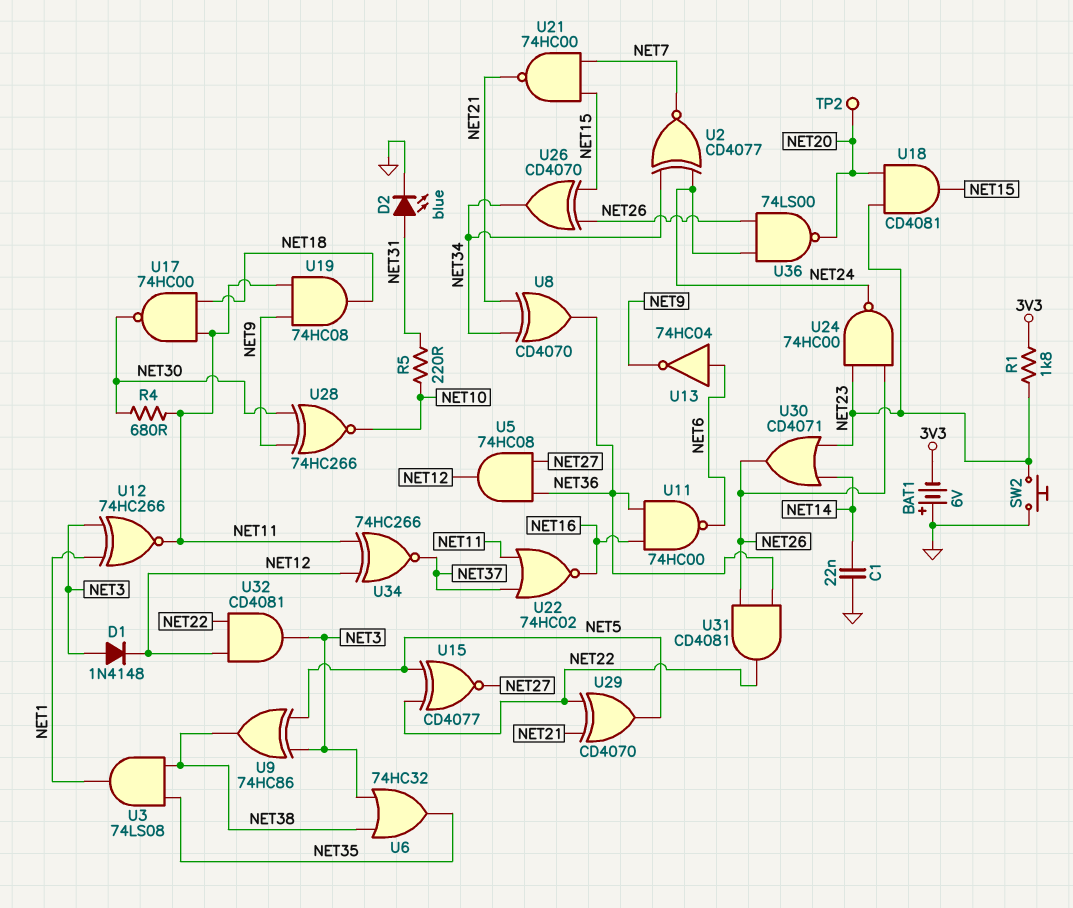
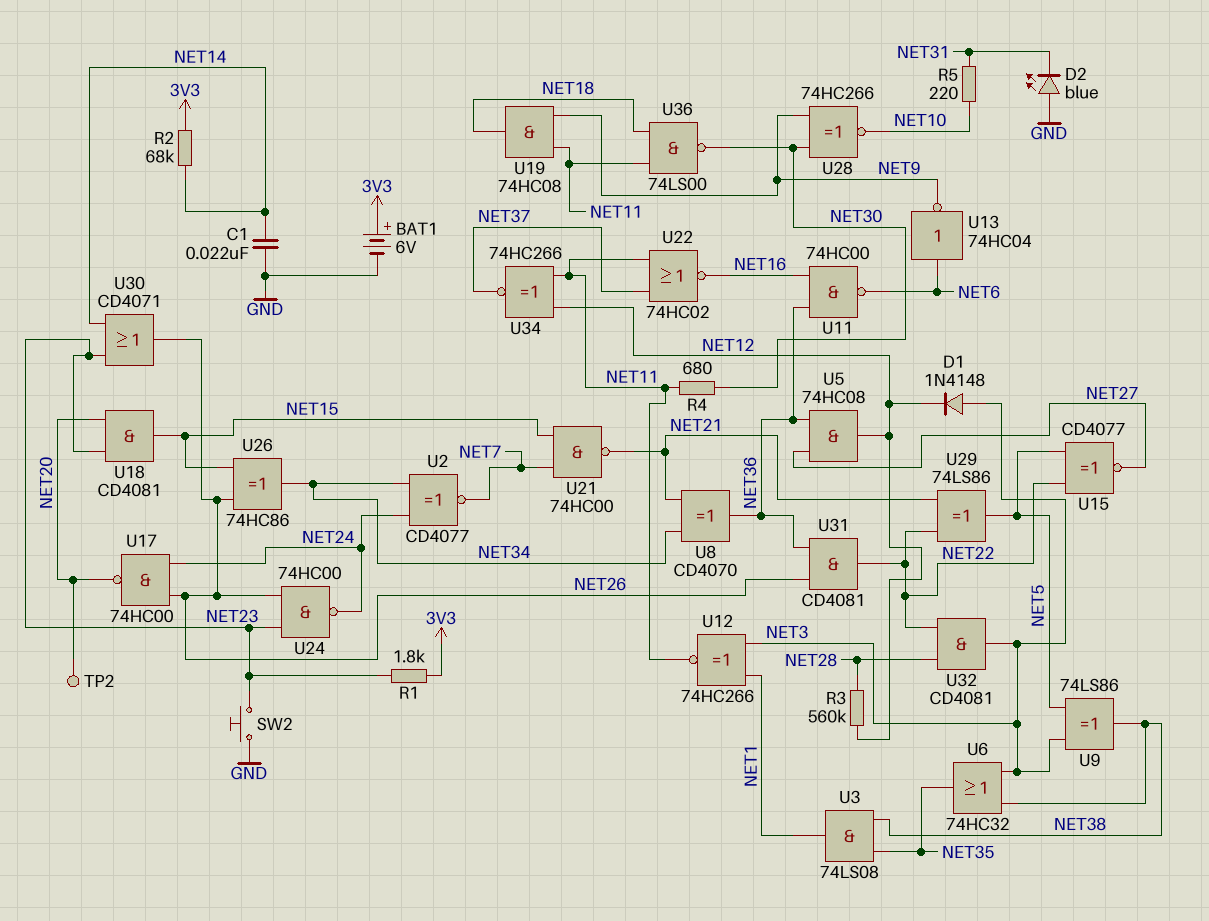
BAT1: 6V (plus GND, minus 3V3) -> 6V (plus 3V3, minus GND)
D2: LED blue (A NET31, K GND) -> LED blue (A GND, K NET31)
R2: none -> 68k (3V3, NET14)
R3: none -> 560k (NET12, NET28)
U9: XOR 74HC86 (in NET3, in NET5, out NET38) -> XOR 74LS86 (in NET3, in NET5, out NET38)
U17: NAND 74HC00 (in NET11, in NET18, out NET30) -> NAND 74HC00 (in NET24, in NET26, out NET20)
U26: XOR CD4070 (in NET15, in NET26, out NET34) -> XOR 74HC86 (in NET15, in NET26, out NET34)
U29: XOR CD4070 (in NET21, in NET22, out NET5) -> XOR 74LS86 (in NET21, in NET22, out NET5)
U32: AND CD4081 (in NET12, in NET22, out NET3) -> AND CD4081 (in NET22, in NET28, out NET3)
U36: NAND 74LS00 (in NET24, in NET26, out NET20) -> NAND 74LS00 (in NET11, in NET18, out NET30)

